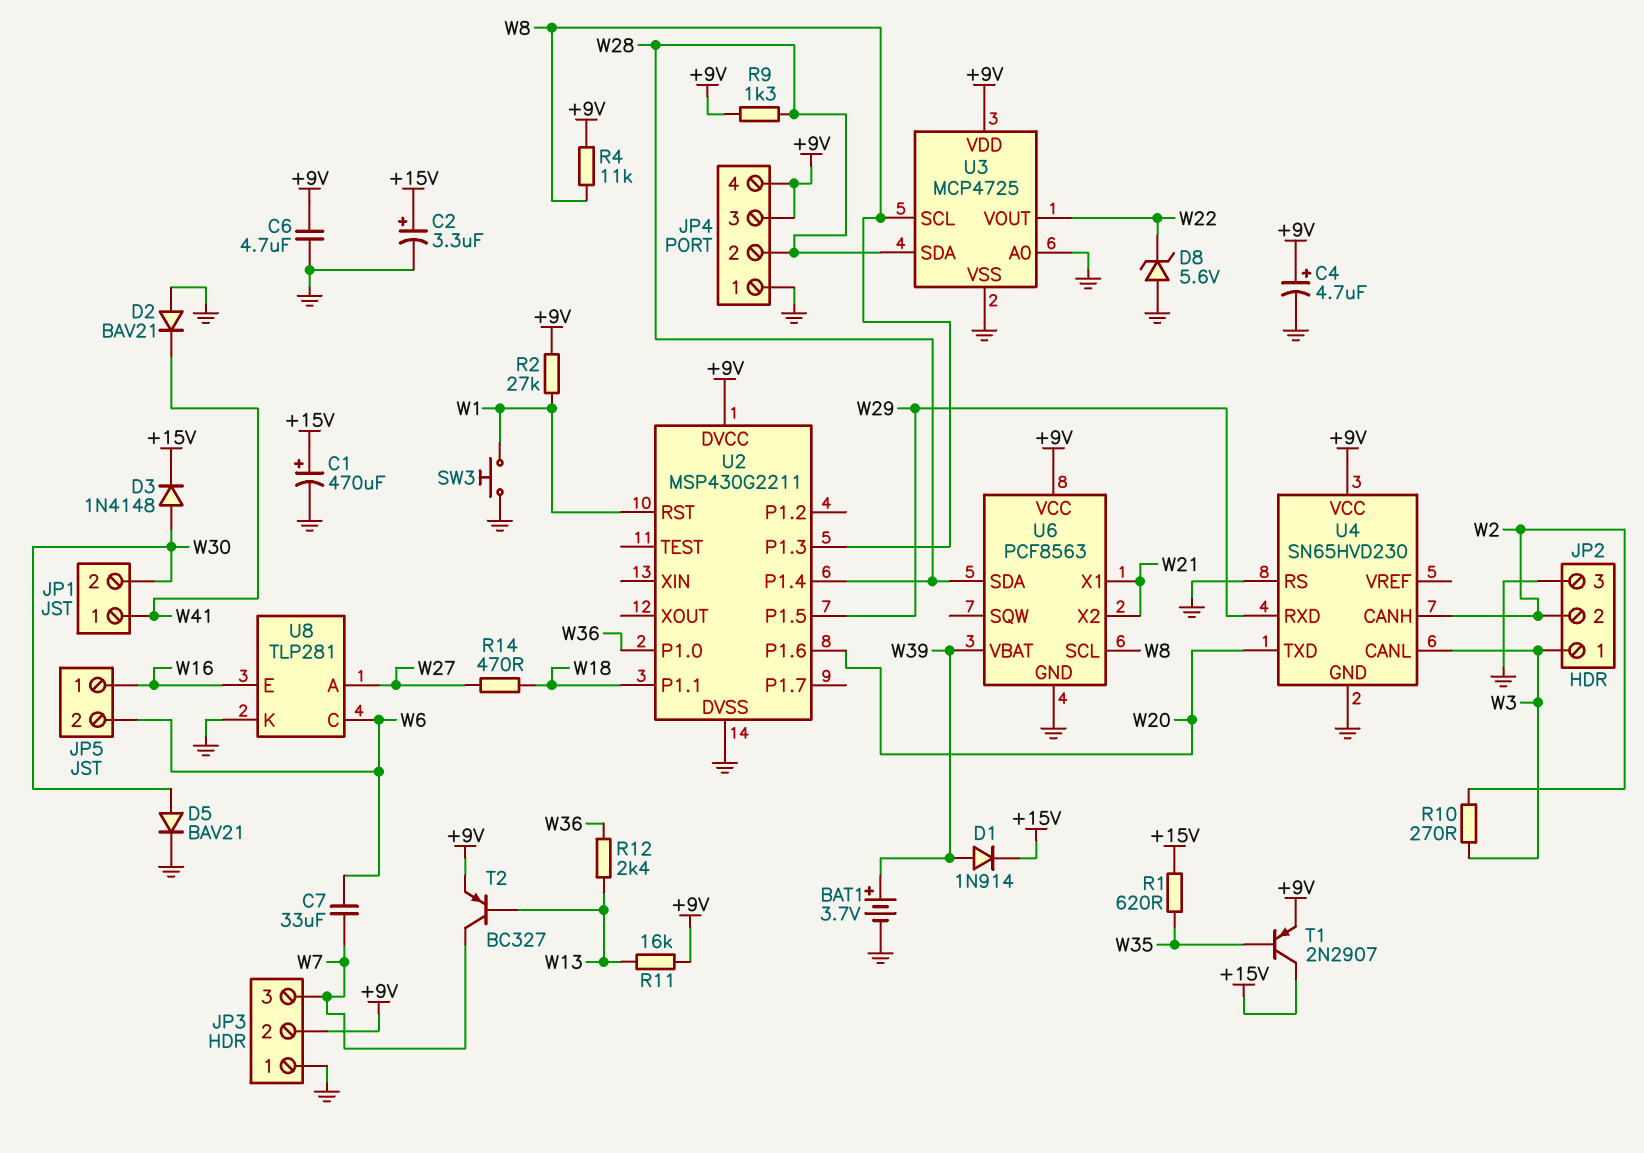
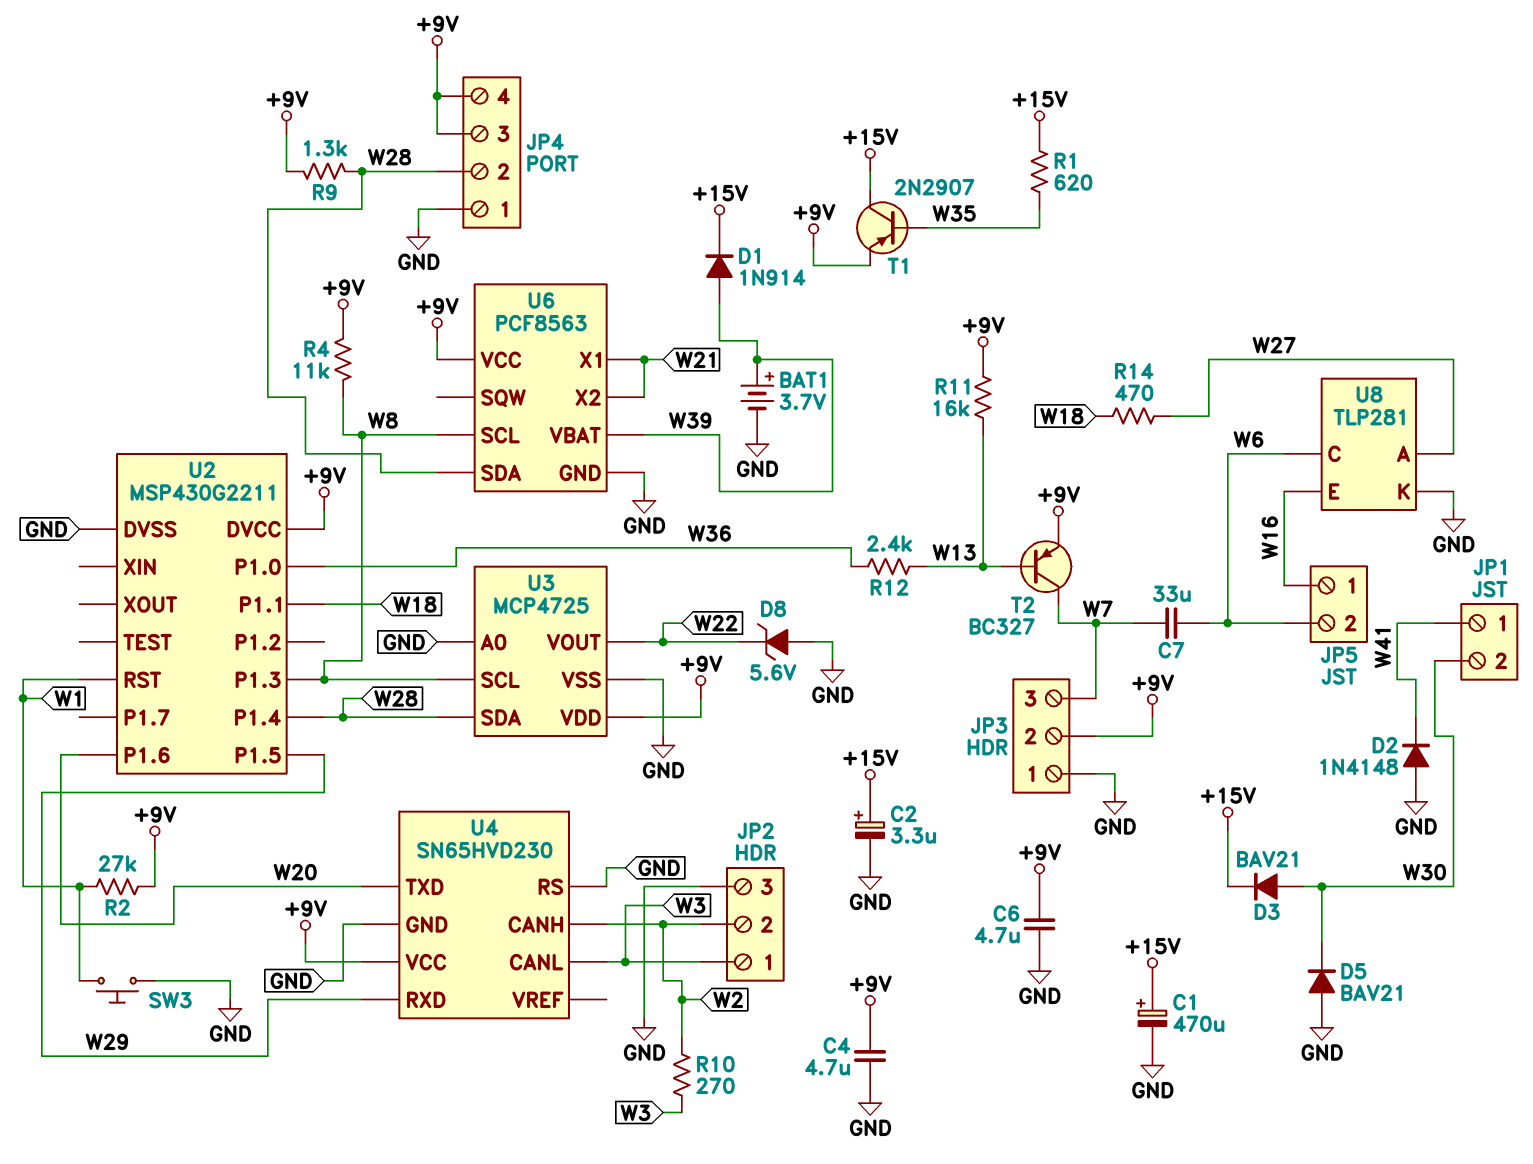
C4: 4.7uF (plus +9V, minus GND) -> 4.7uF (+9V, GND)
D2: diode BAV21 (A GND, K W41) -> diode 1N4148 (A GND, K W41)
D3: diode 1N4148 (A W30, K +15V) -> diode BAV21 (A W30, K +15V)
D5: diode BAV21 (A W30, K GND) -> diode BAV21 (A GND, K W30)

